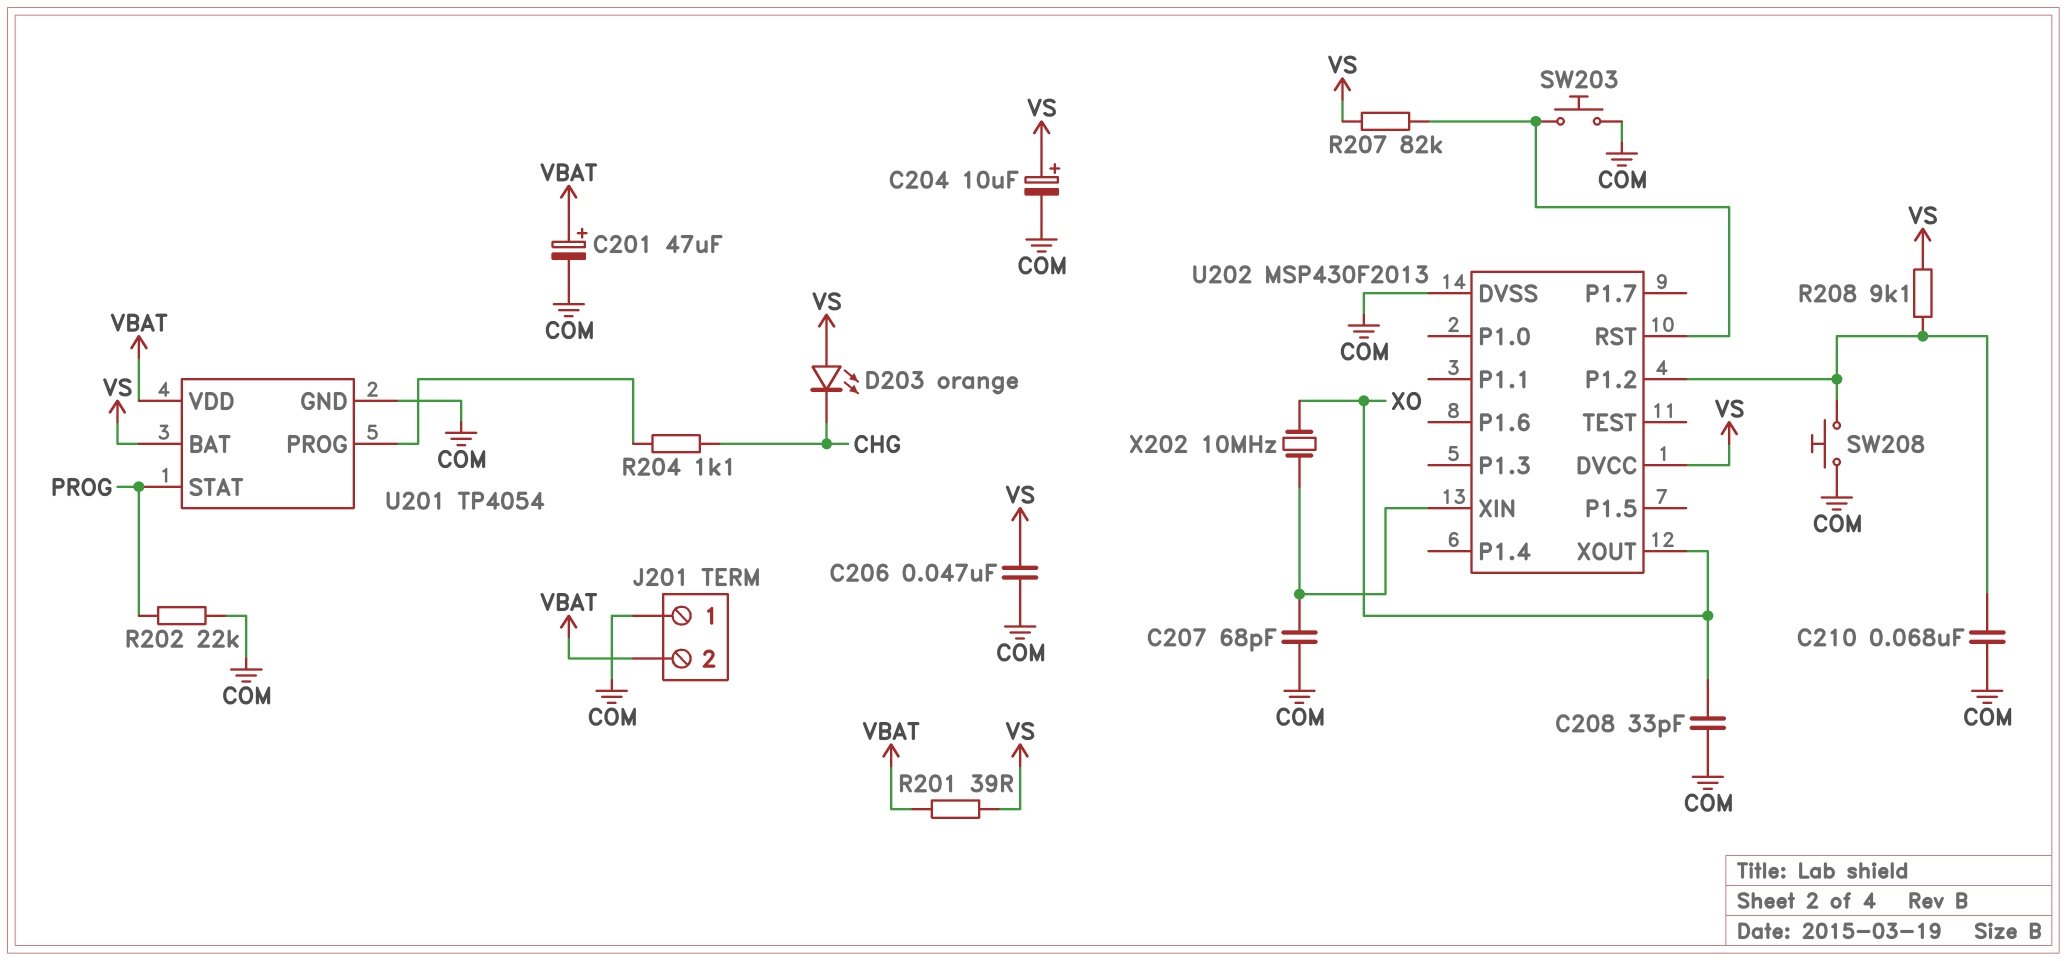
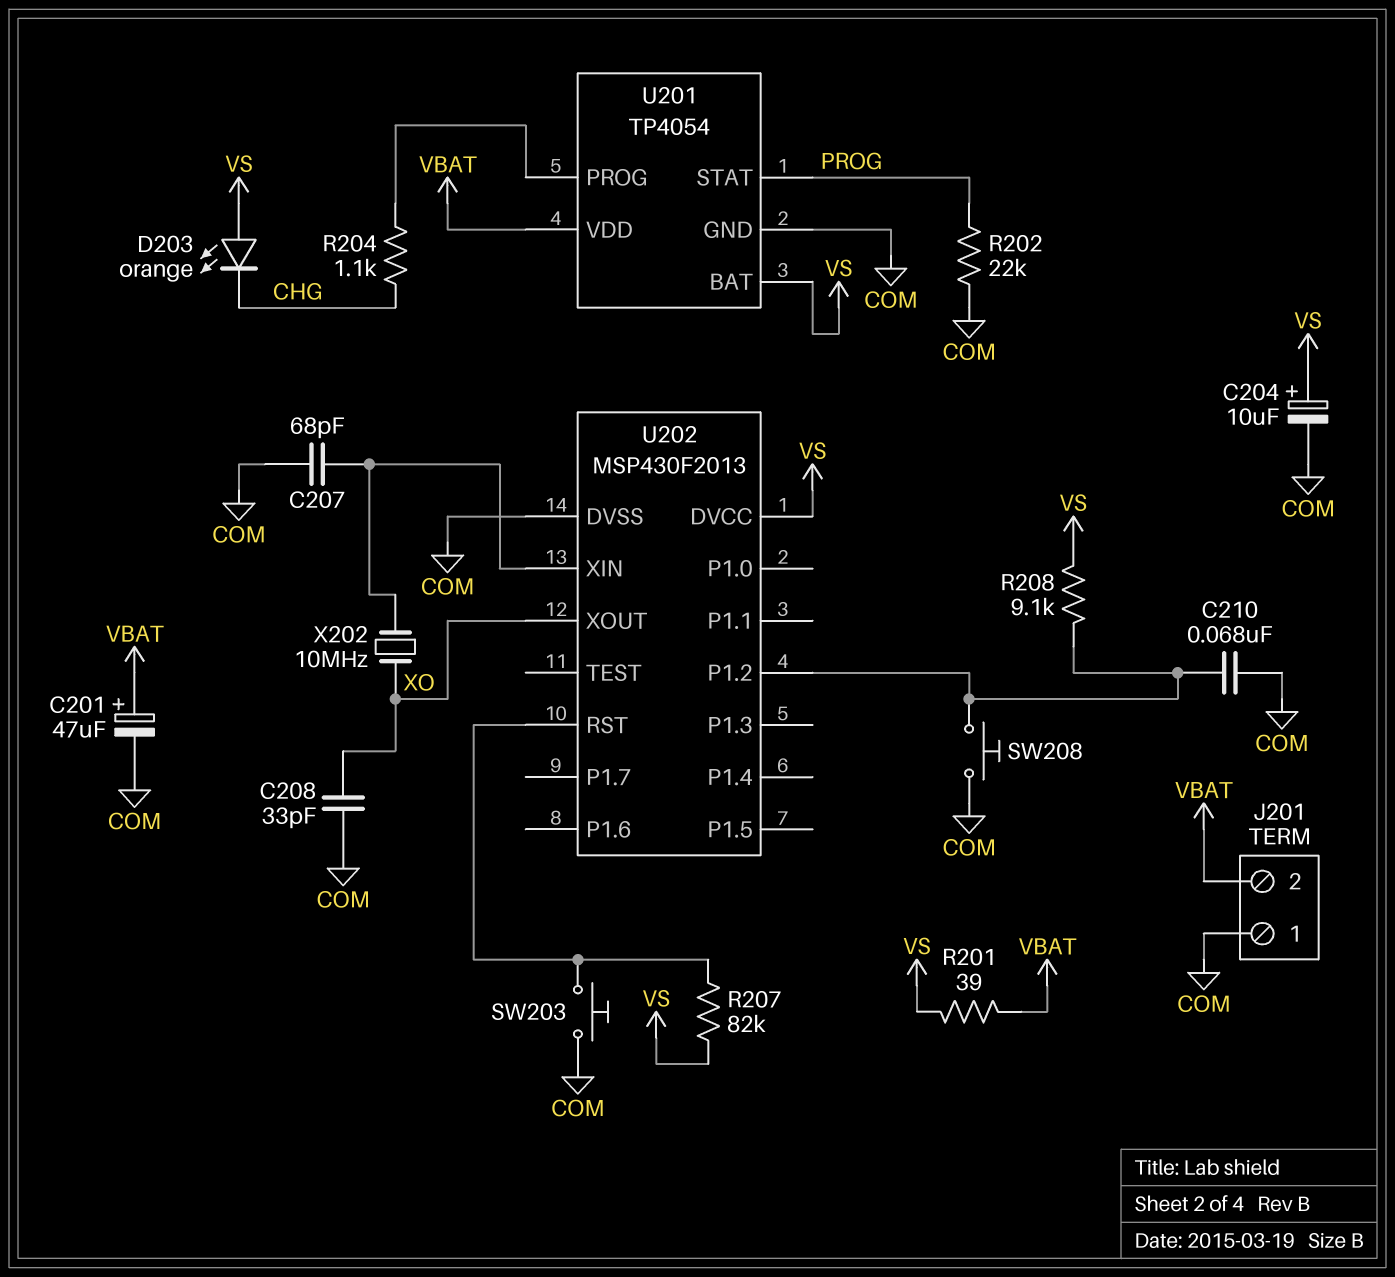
C206: 47nF (COM, VS) -> none

